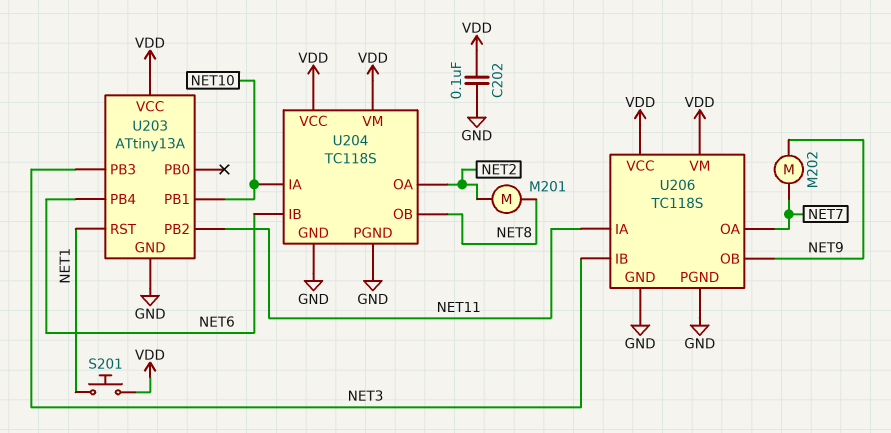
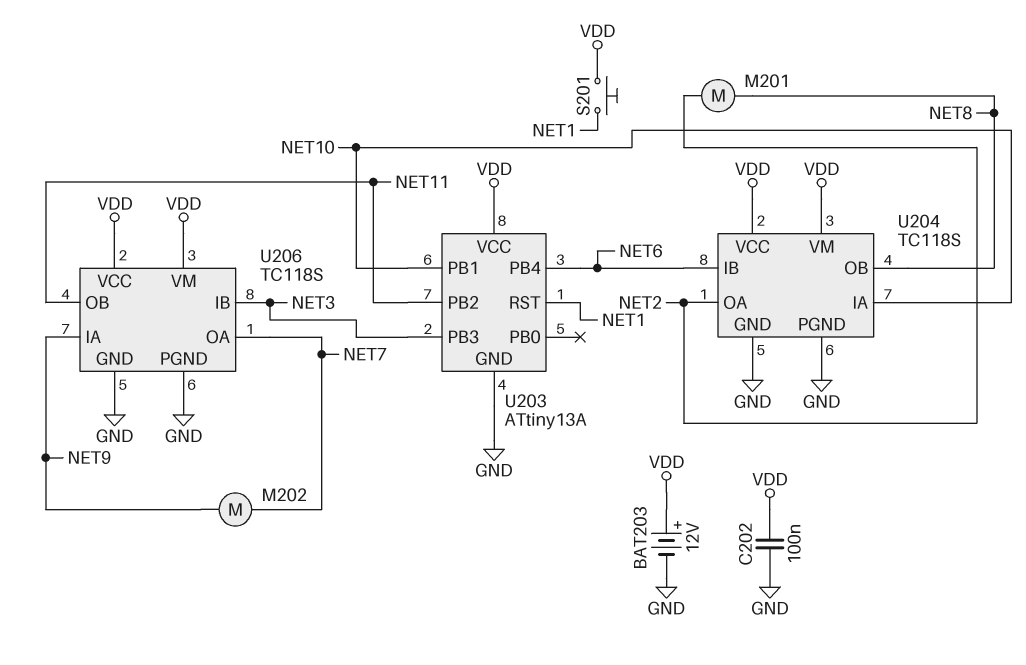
BAT203: none -> 12V (plus VDD, minus GND)
U206 pin IA: NET11 -> NET9
U206 pin OB: NET9 -> NET11

